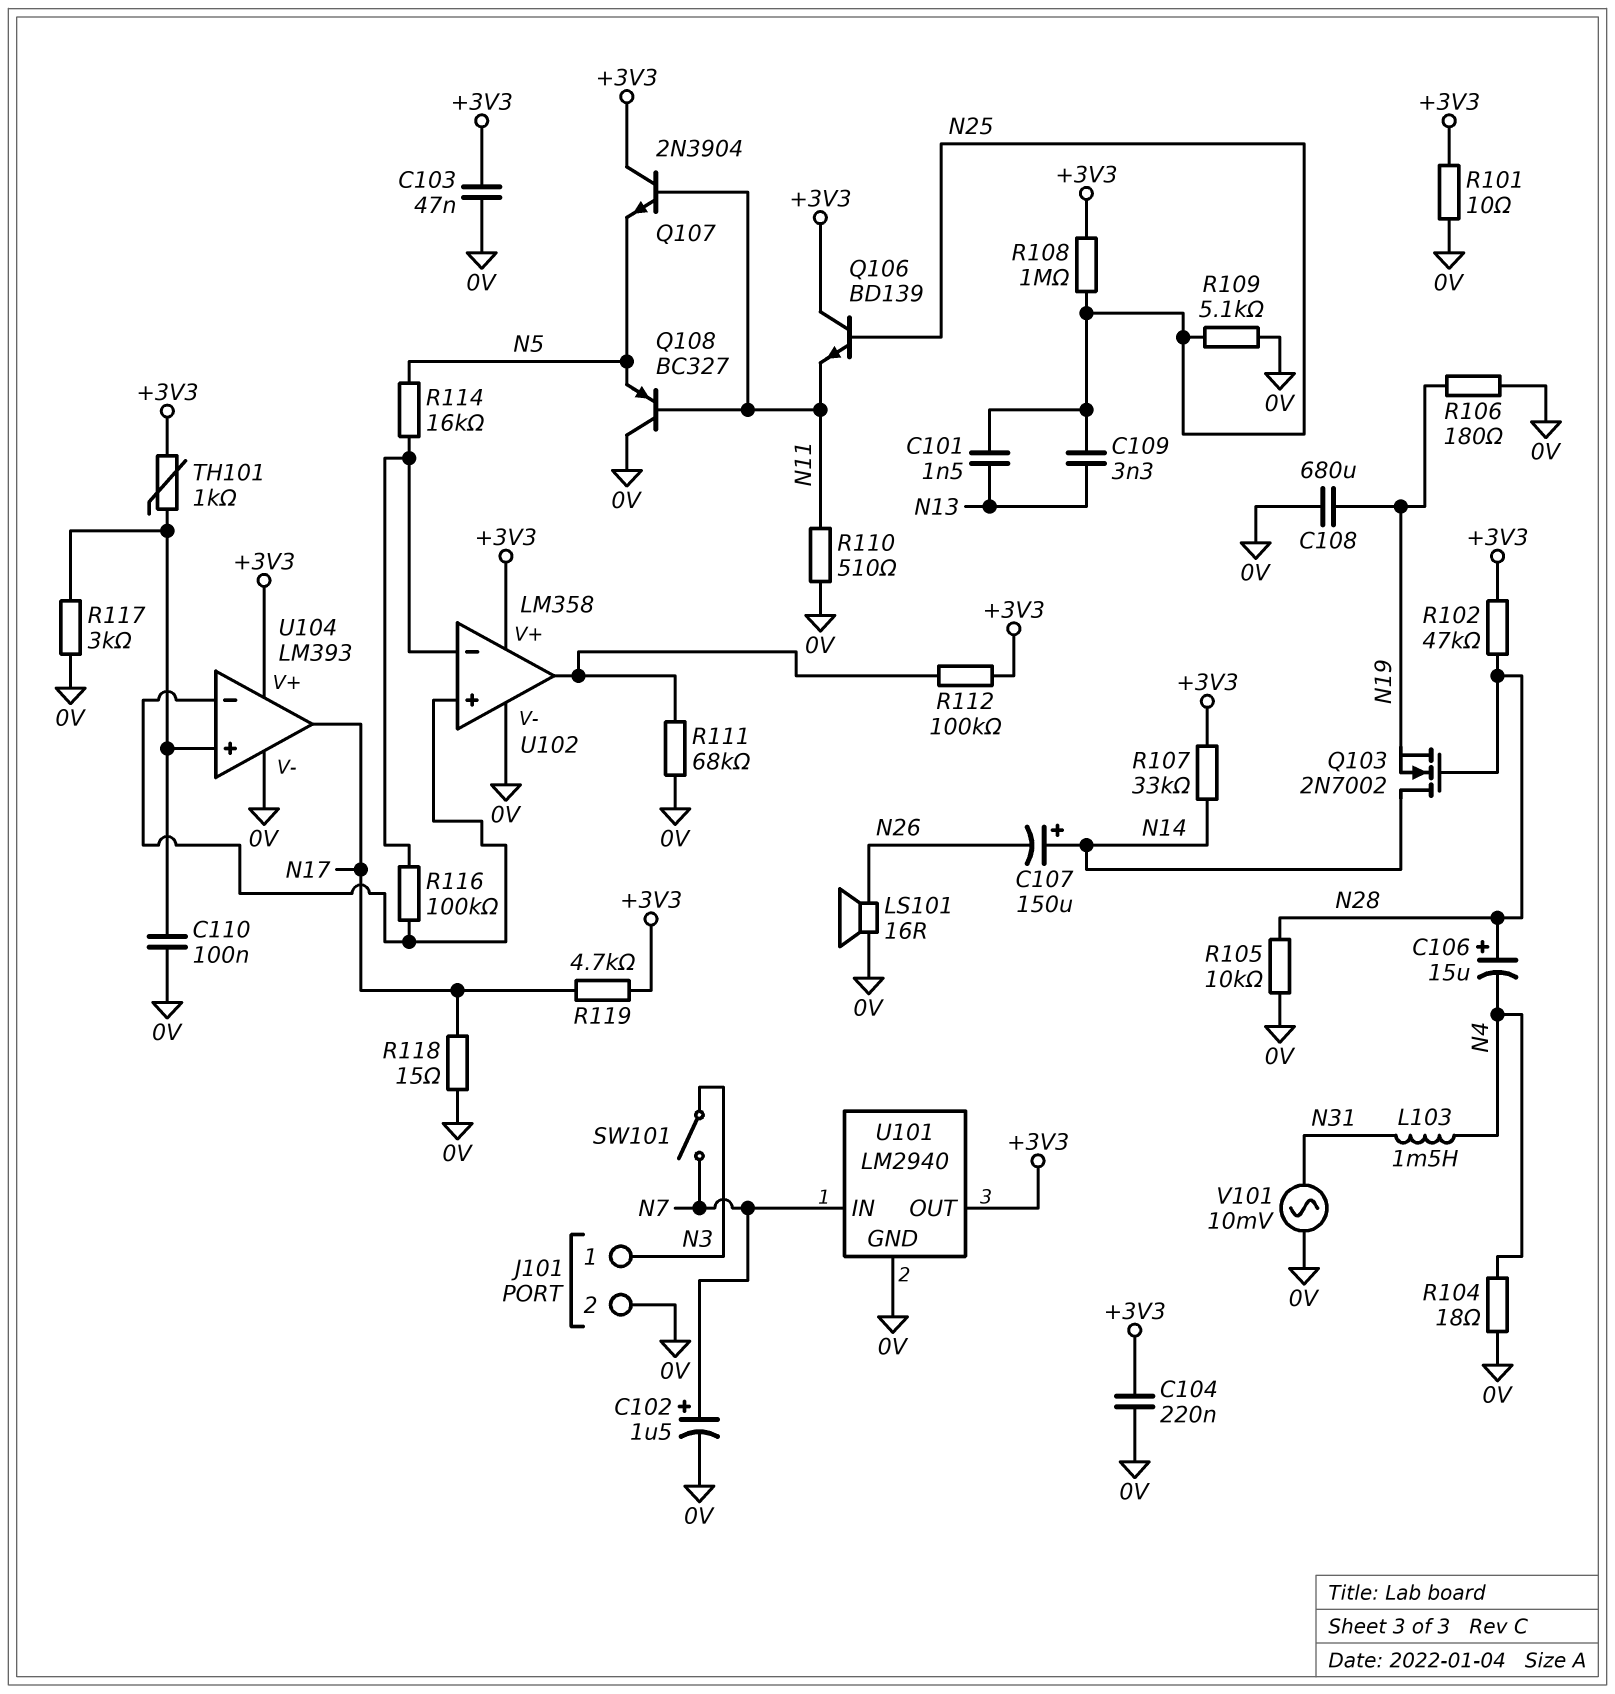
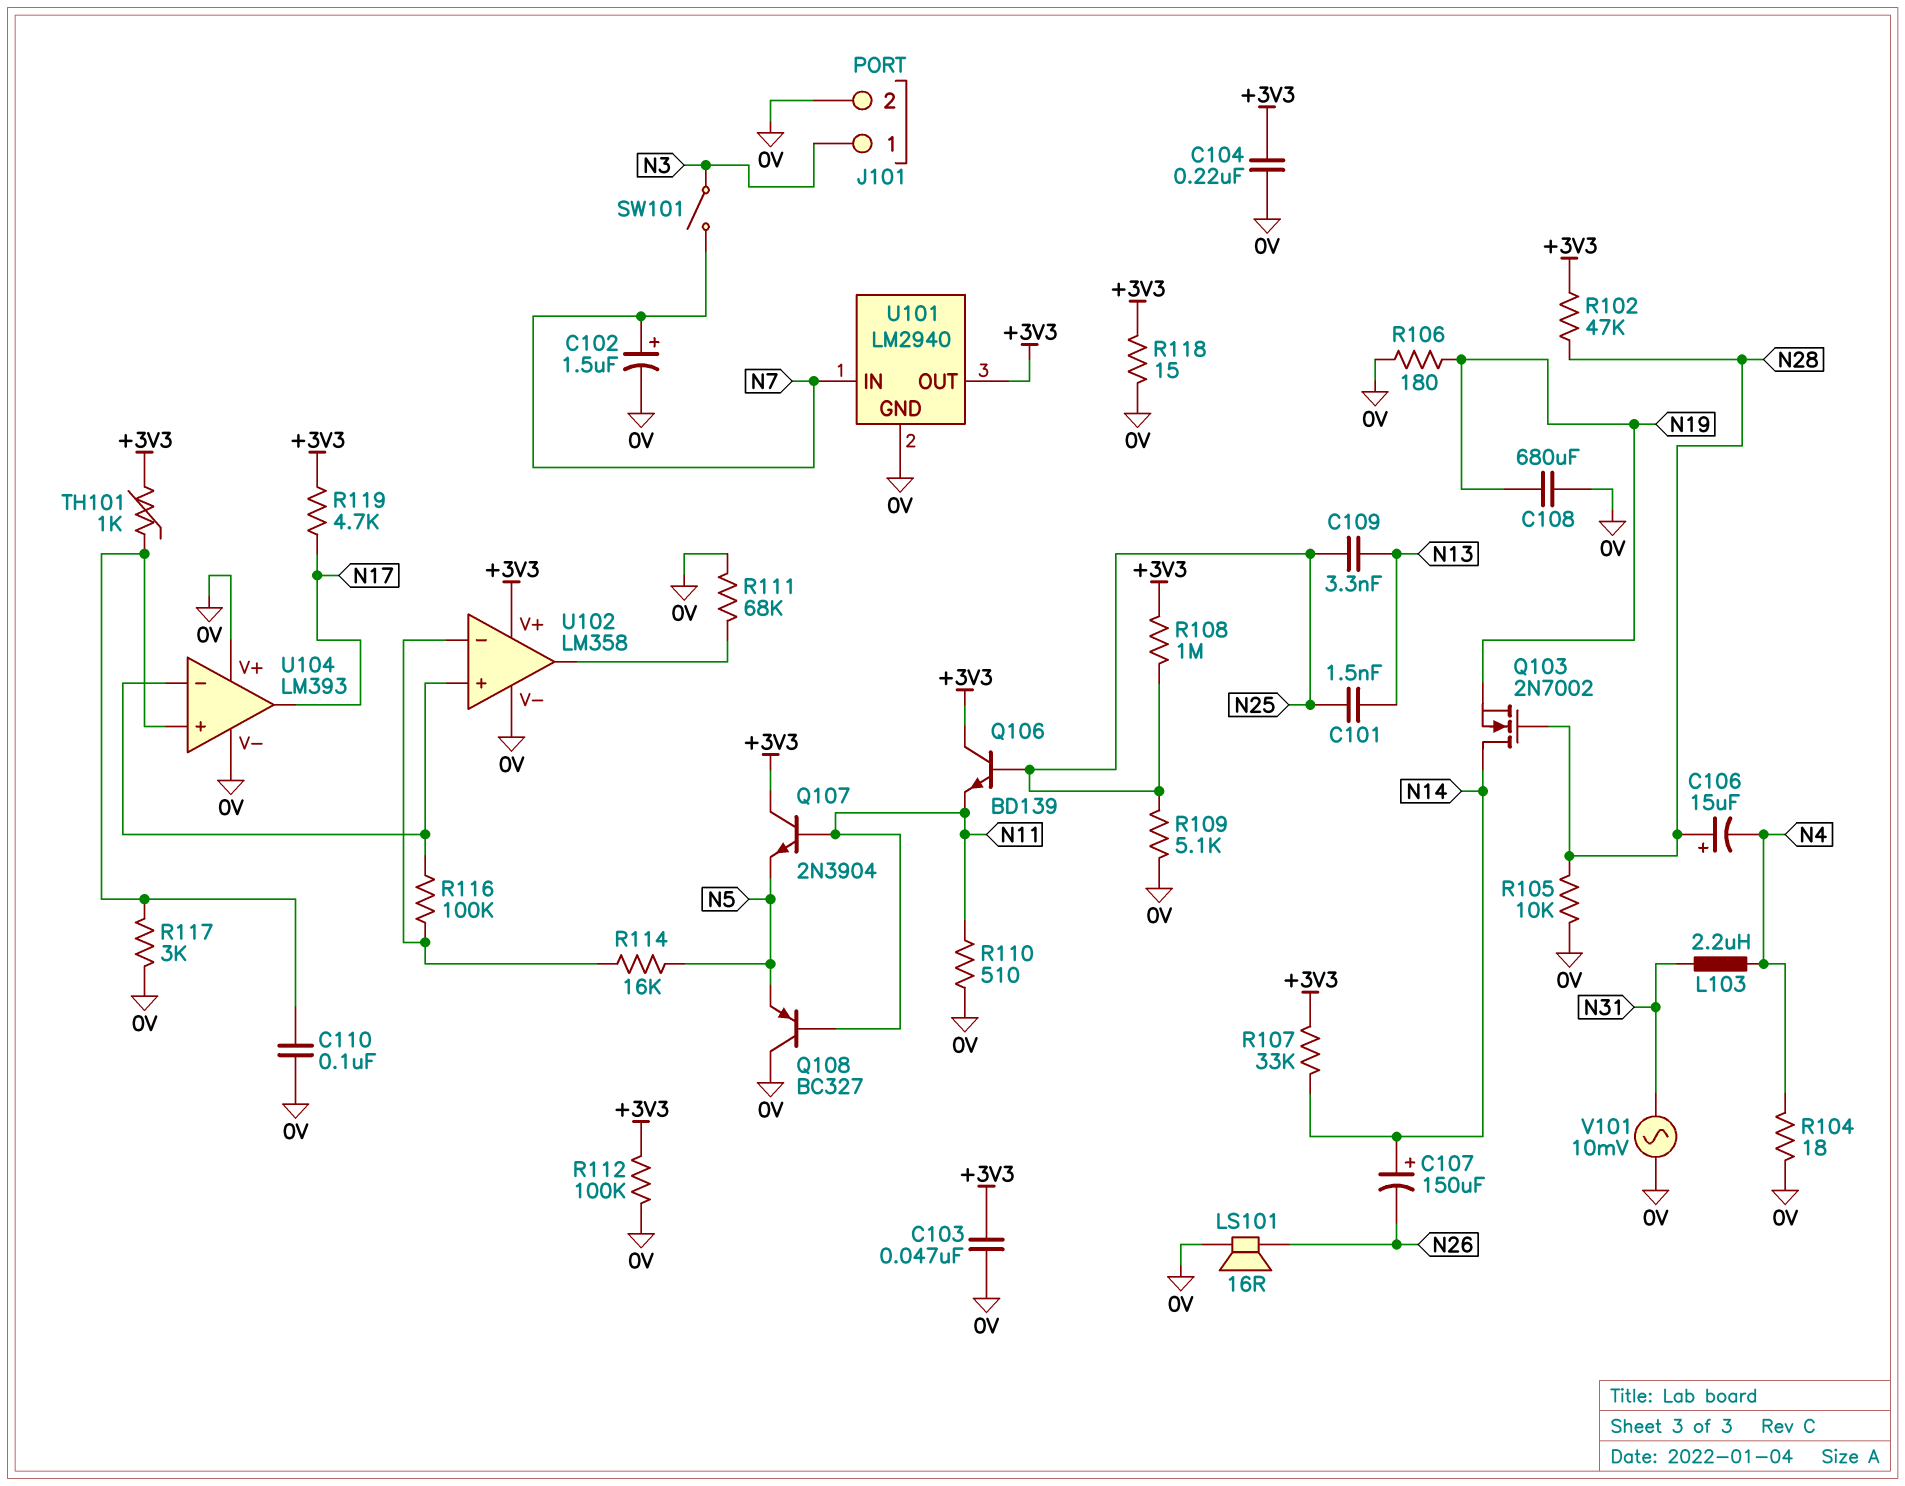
L103: 1.5mH (N4, N31) -> 2.2uH (N4, N31)
R101: 10 (+3V3, 0V) -> none
R112: 100k (+3V3, U102/out) -> 100k (+3V3, 0V)
R118: 15 (0V, N17) -> 15 (+3V3, 0V)
U104 pin V+: +3V3 -> 0V

